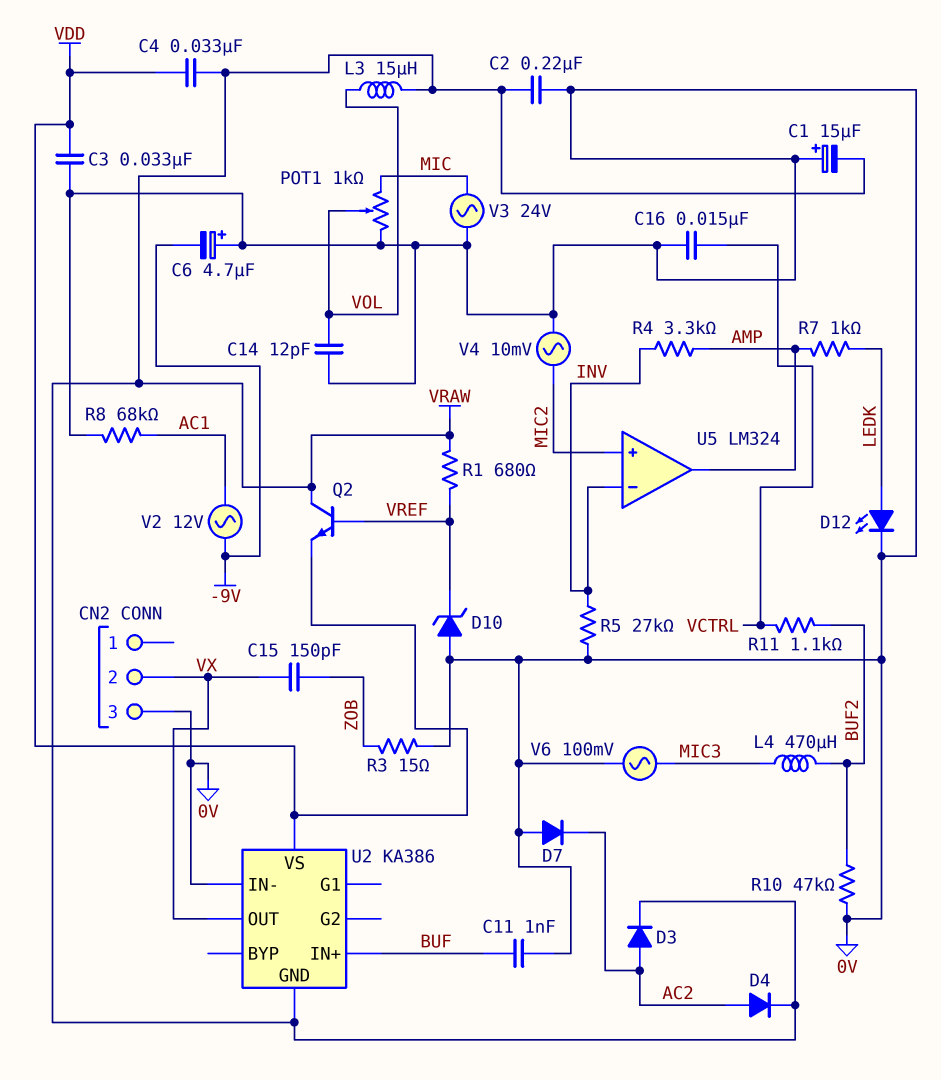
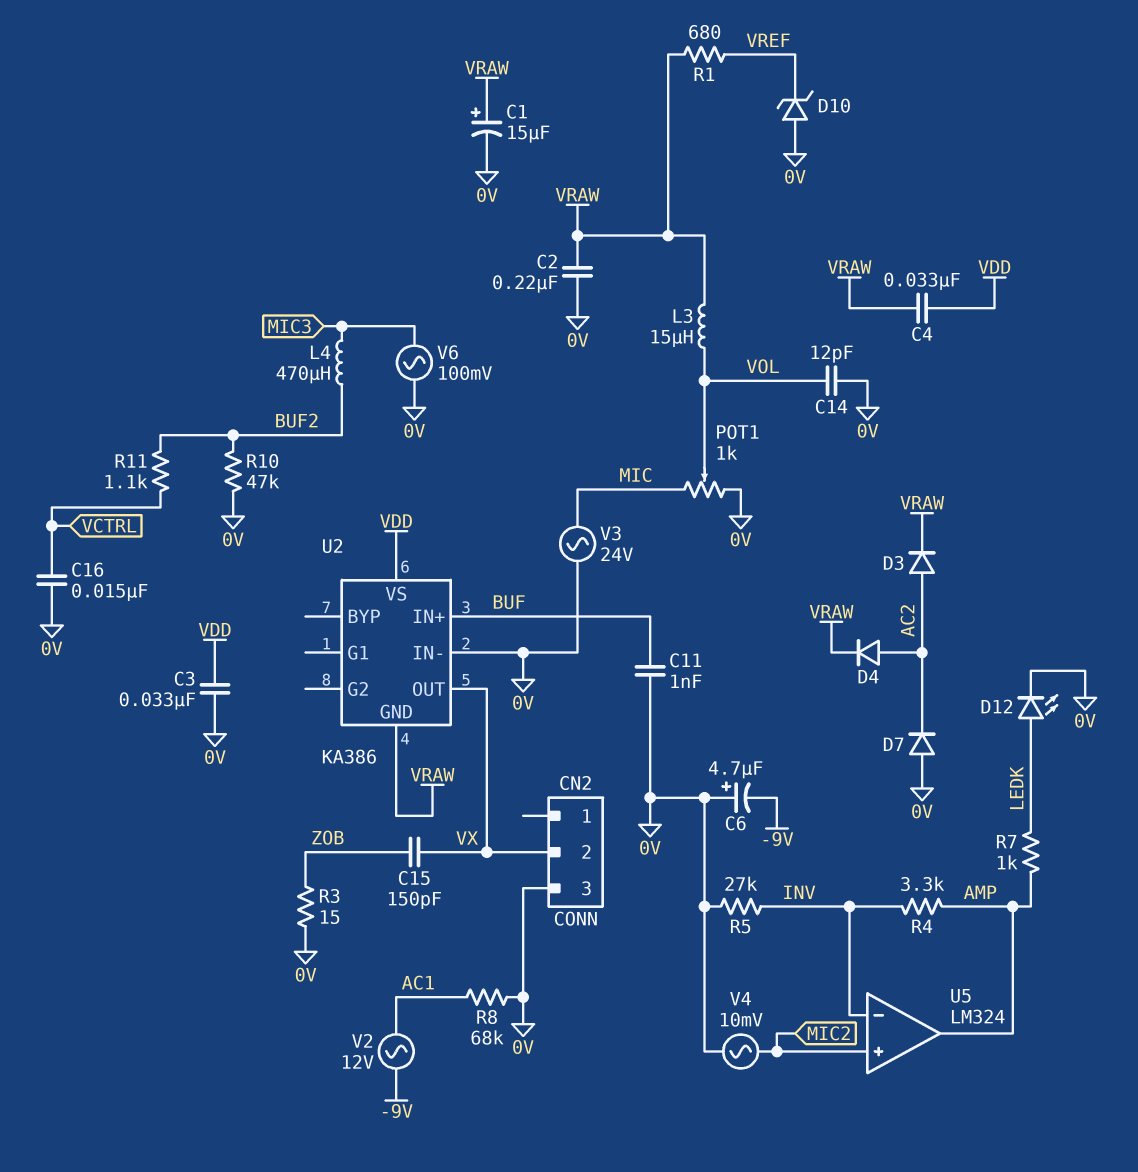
C1: 15uF (plus 0V, minus VRAW) -> 15uF (plus VRAW, minus 0V)
Q2: NPN (B VREF, C VRAW, E VDD) -> none

